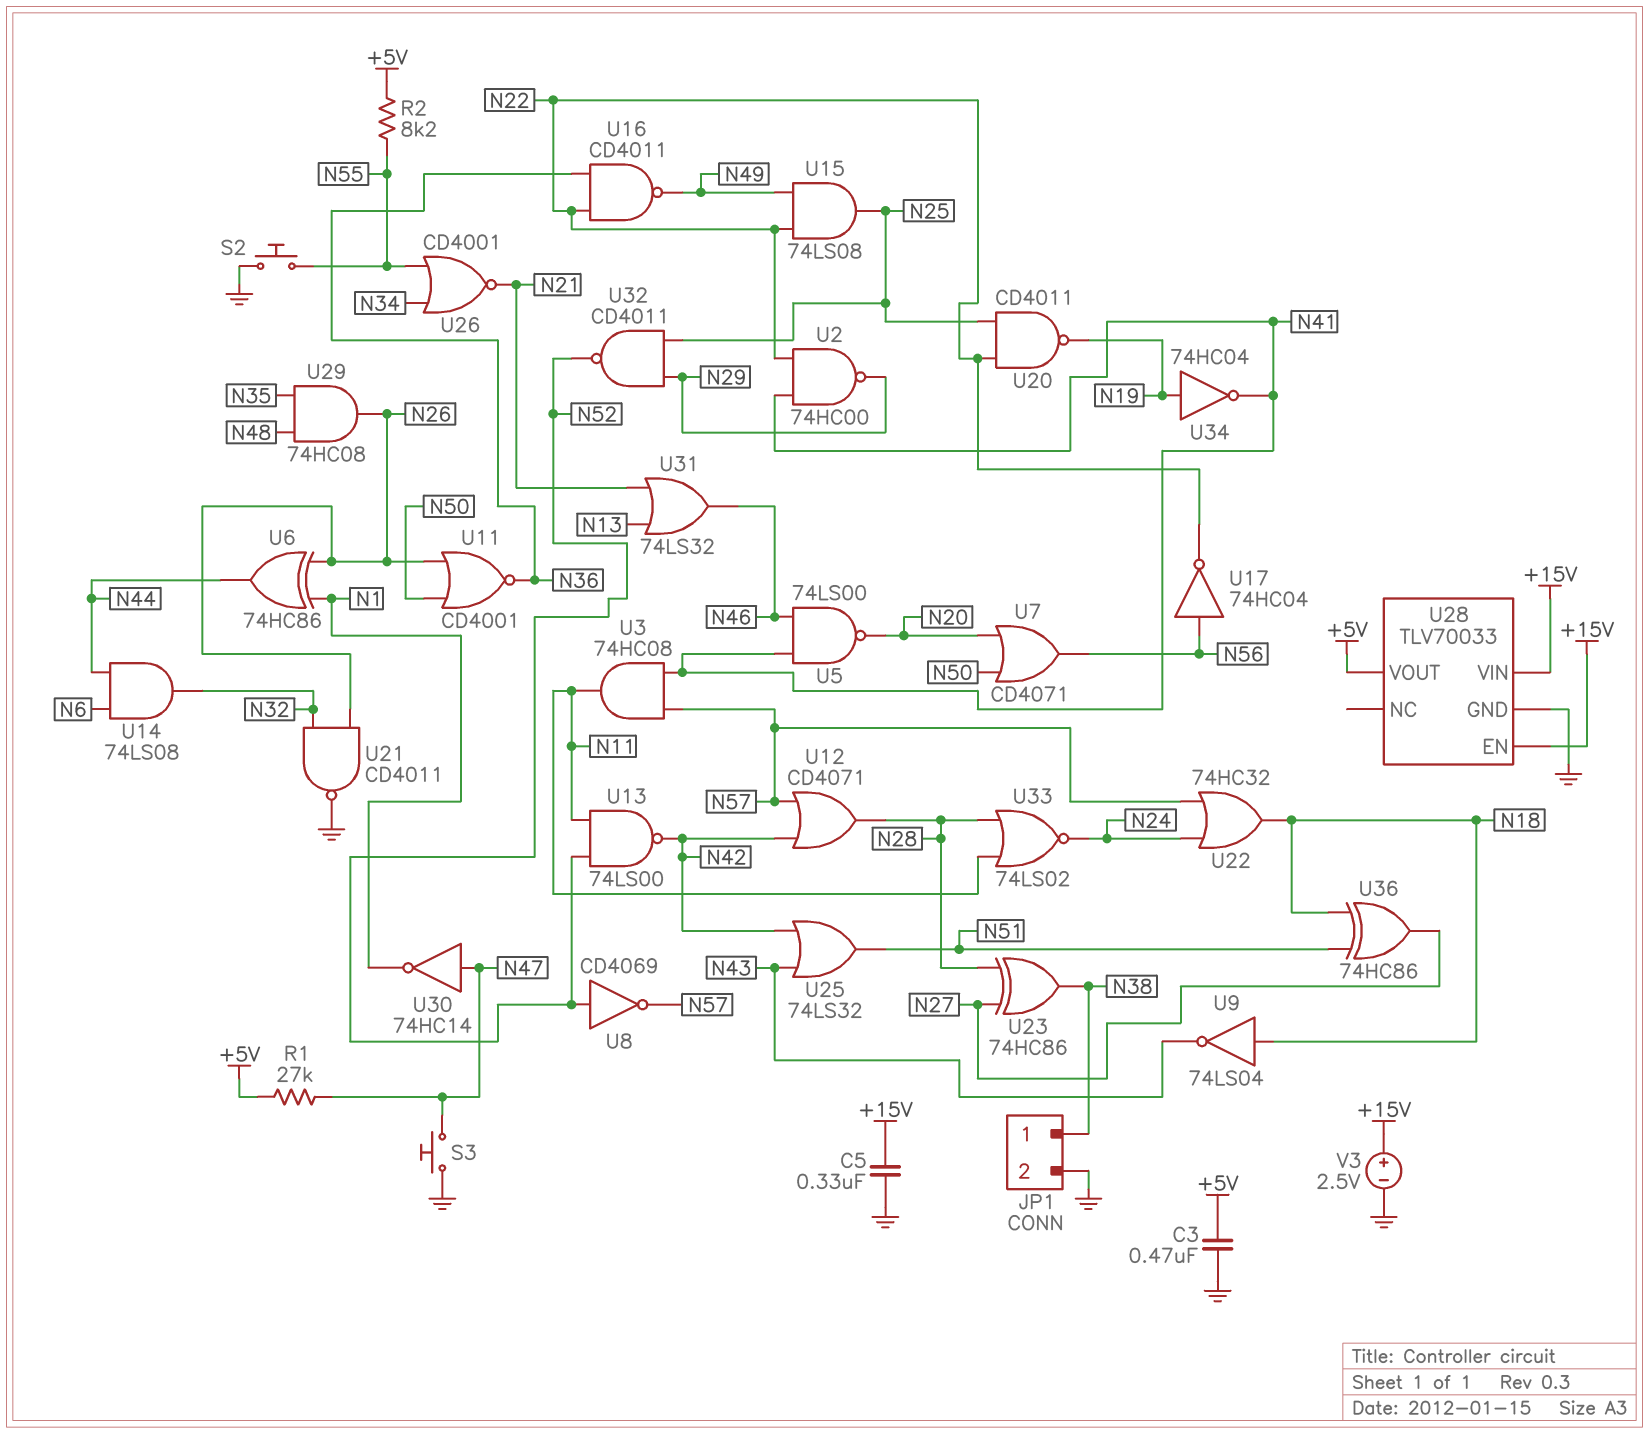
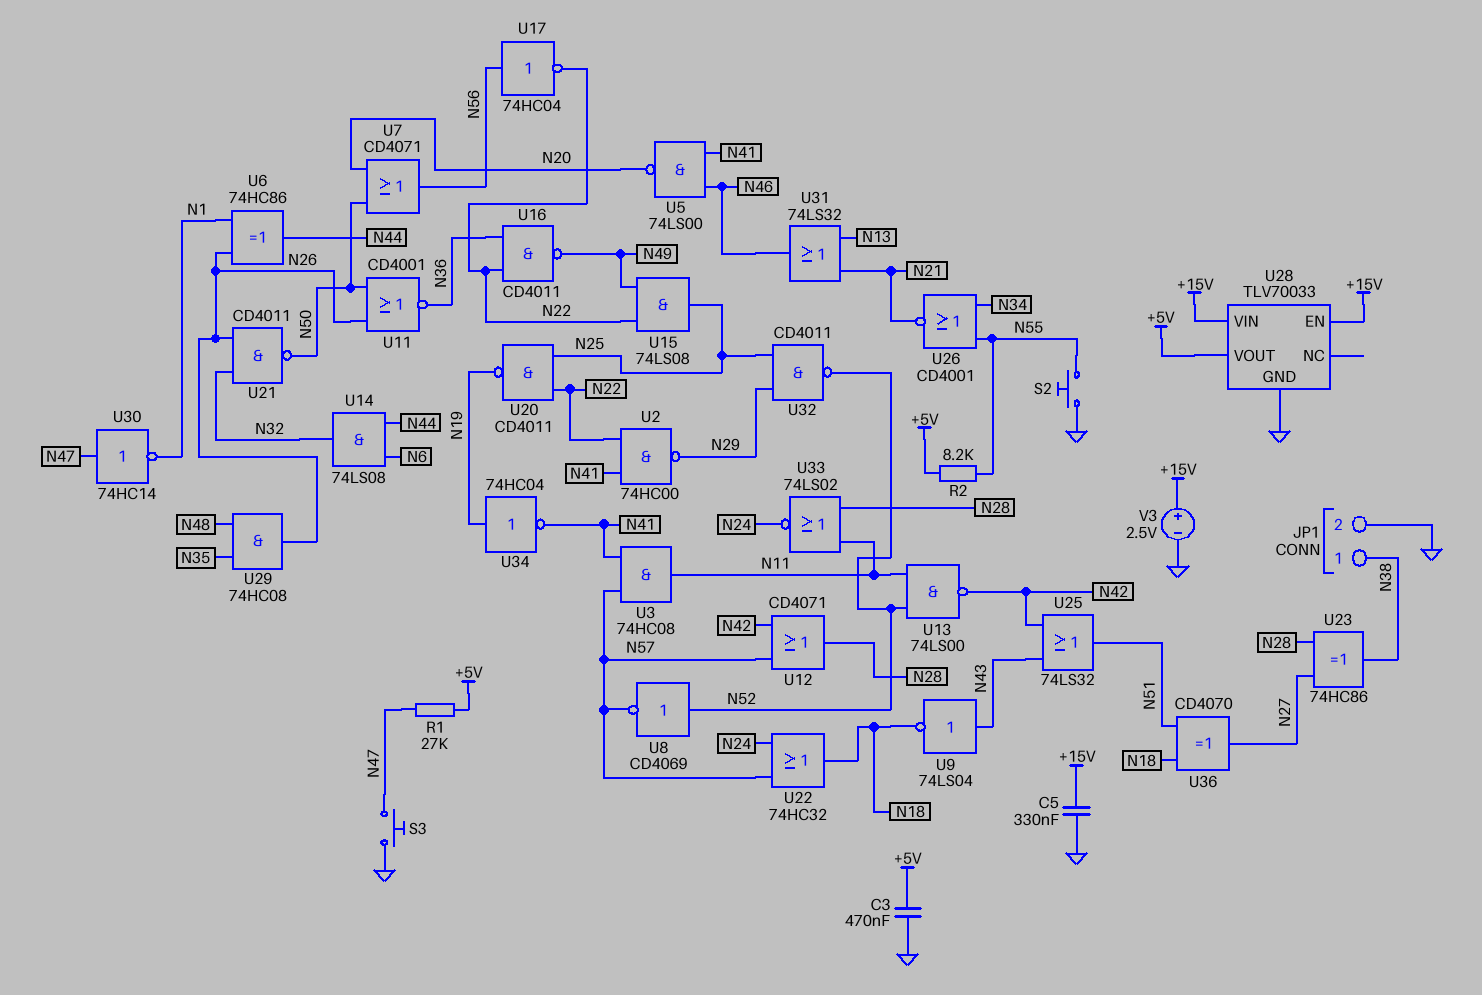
U9: NOT 74LS04 (in N18, out N43) -> NOT 74LS04 (in N43, out N18)
U21: NAND CD4011 (in N26, in N32, out GND) -> NAND CD4011 (in N26, in N32, out N50)
U36: XOR 74HC86 (in N18, in N51, out N27) -> XOR CD4070 (in N18, in N51, out N27)

